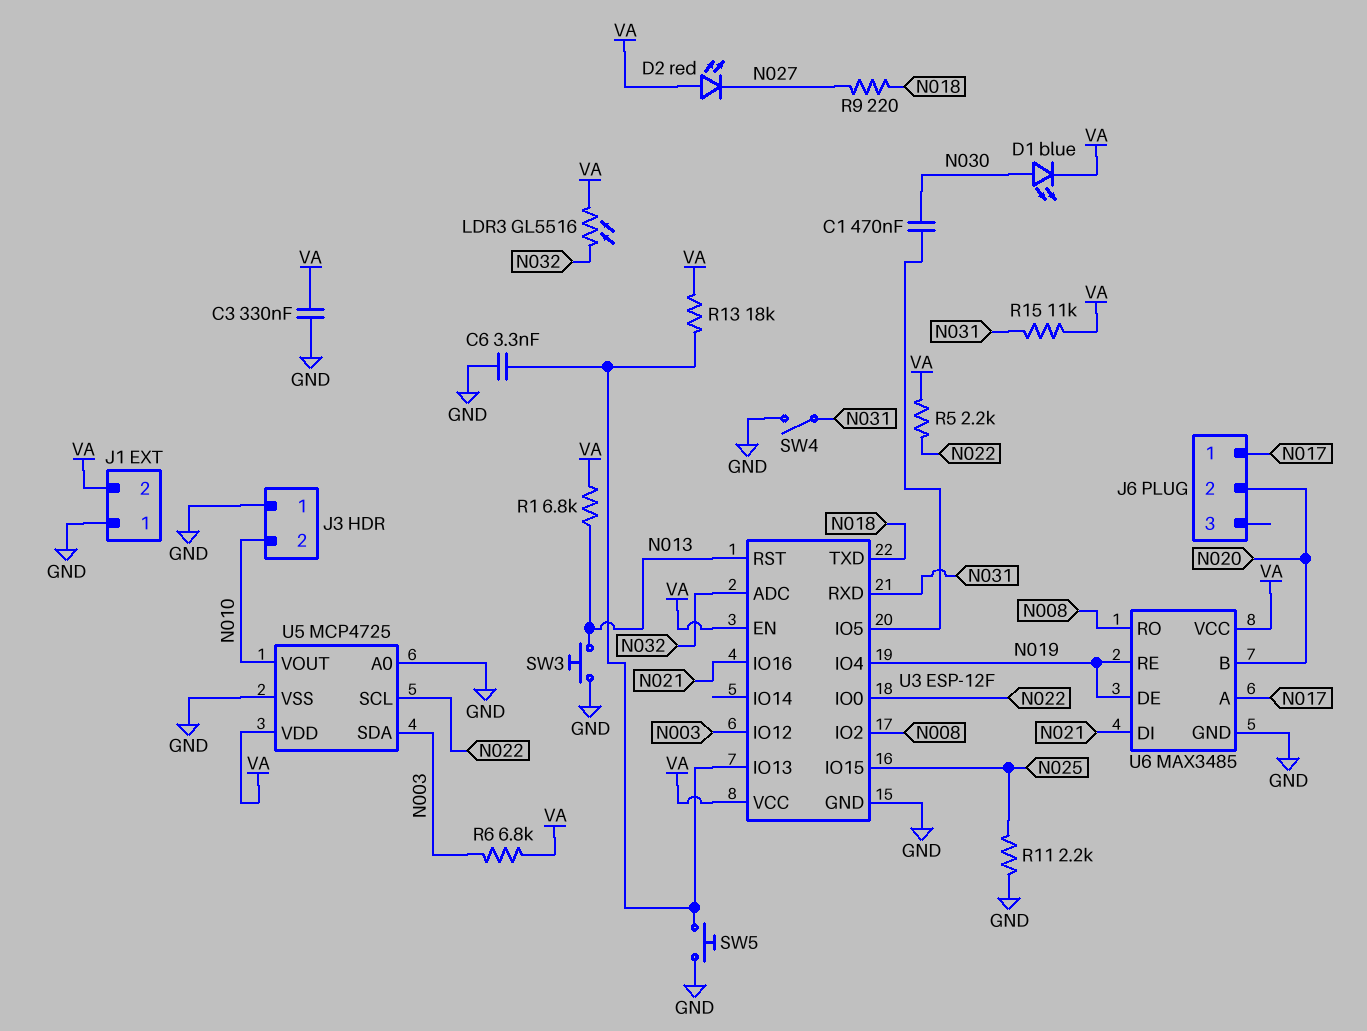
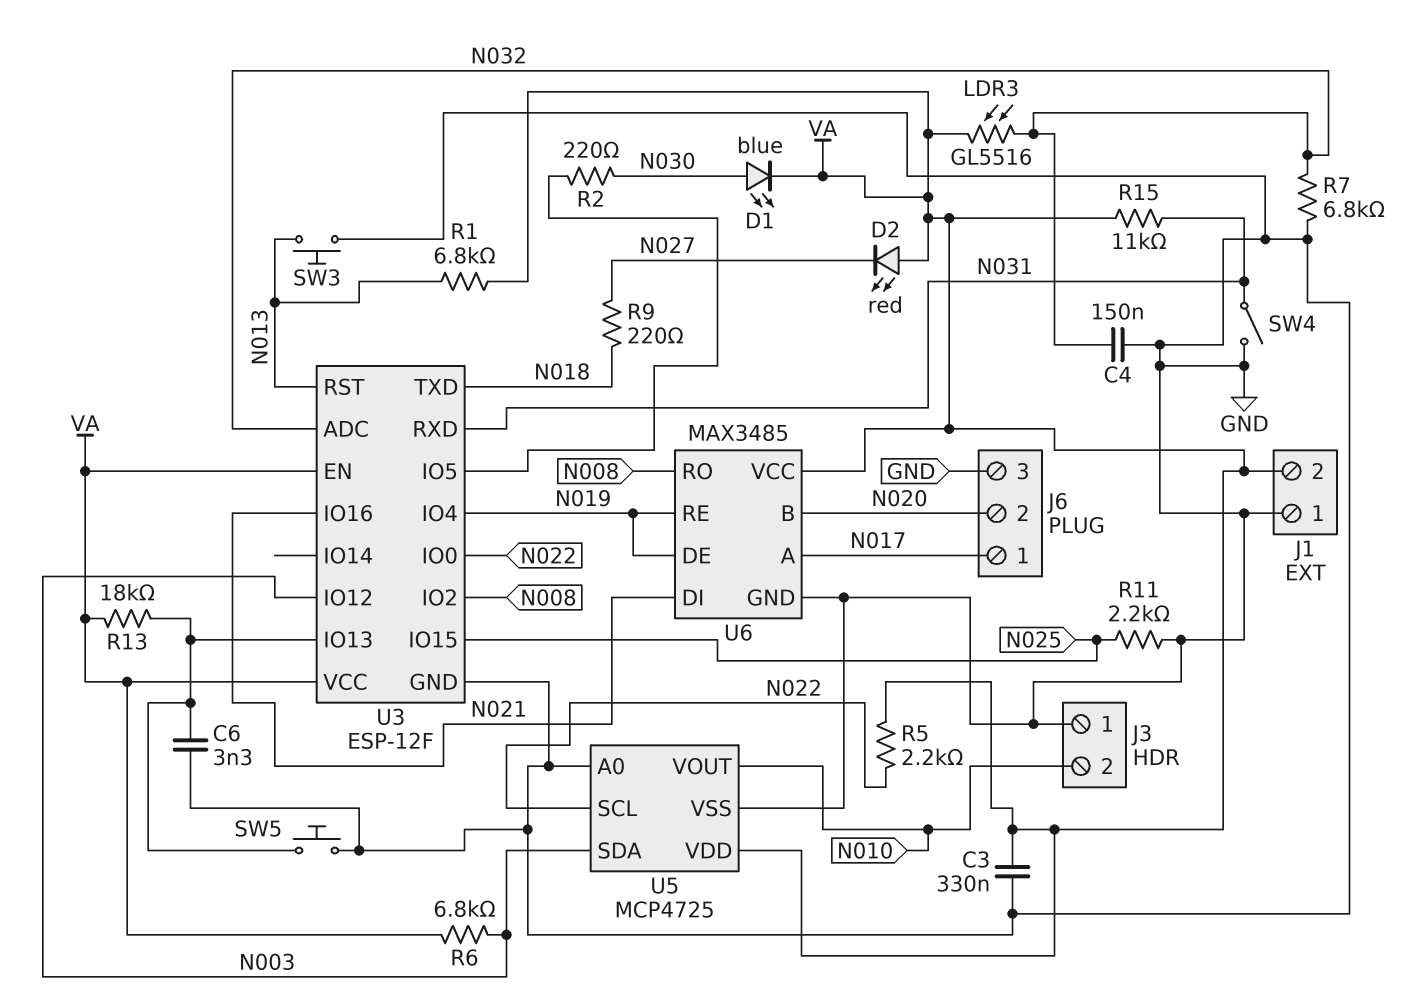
C1: 470nF (N030, U3/IO5) -> none
C4: none -> 150nF (GND, N032)
J6 pin 3: none -> GND
R2: none -> 220 (N030, U3/IO5)
R7: none -> 6.8k (GND, N032)

